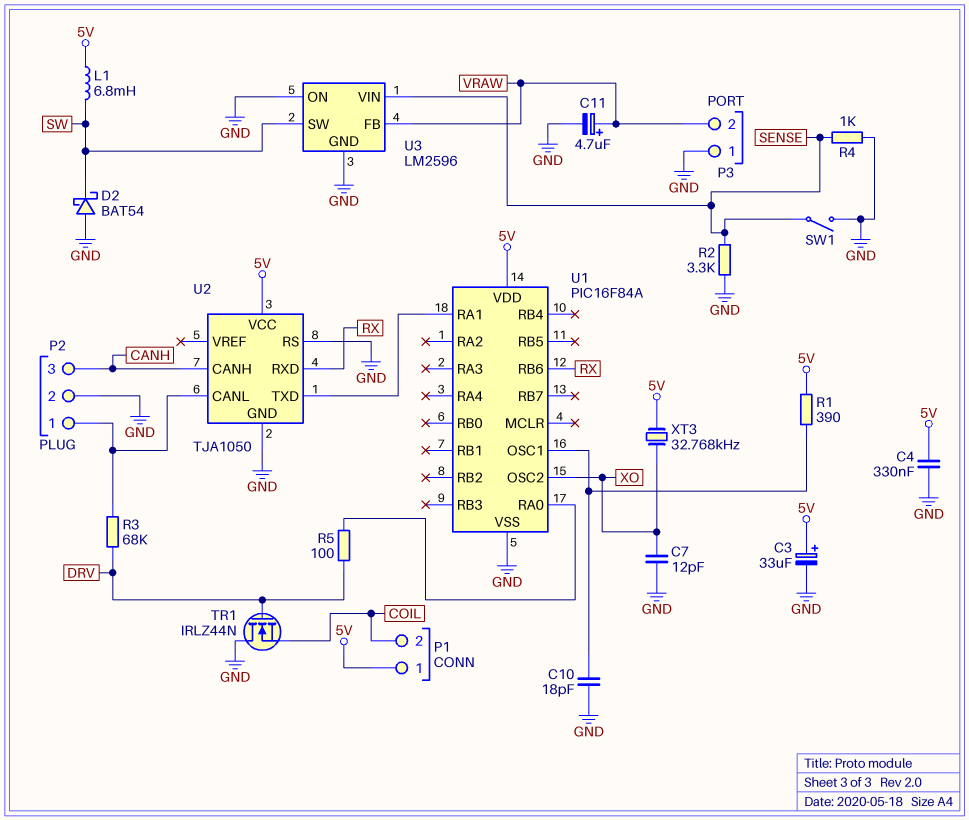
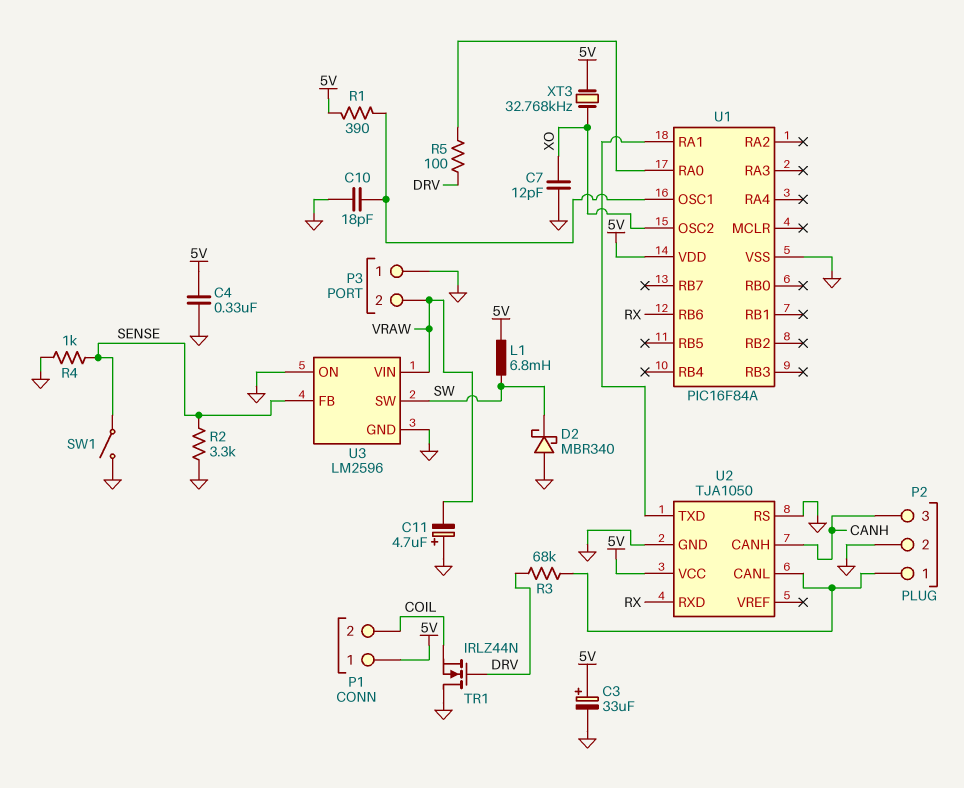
C11: 4.7uF (plus VRAW, minus GND) -> 4.7uF (plus GND, minus VRAW)
D2: schottky BAT54 (A GND, K SW) -> schottky MBR340 (A GND, K SW)
U3 pin FB: VRAW -> SENSE
U3 pin VIN: SENSE -> VRAW

